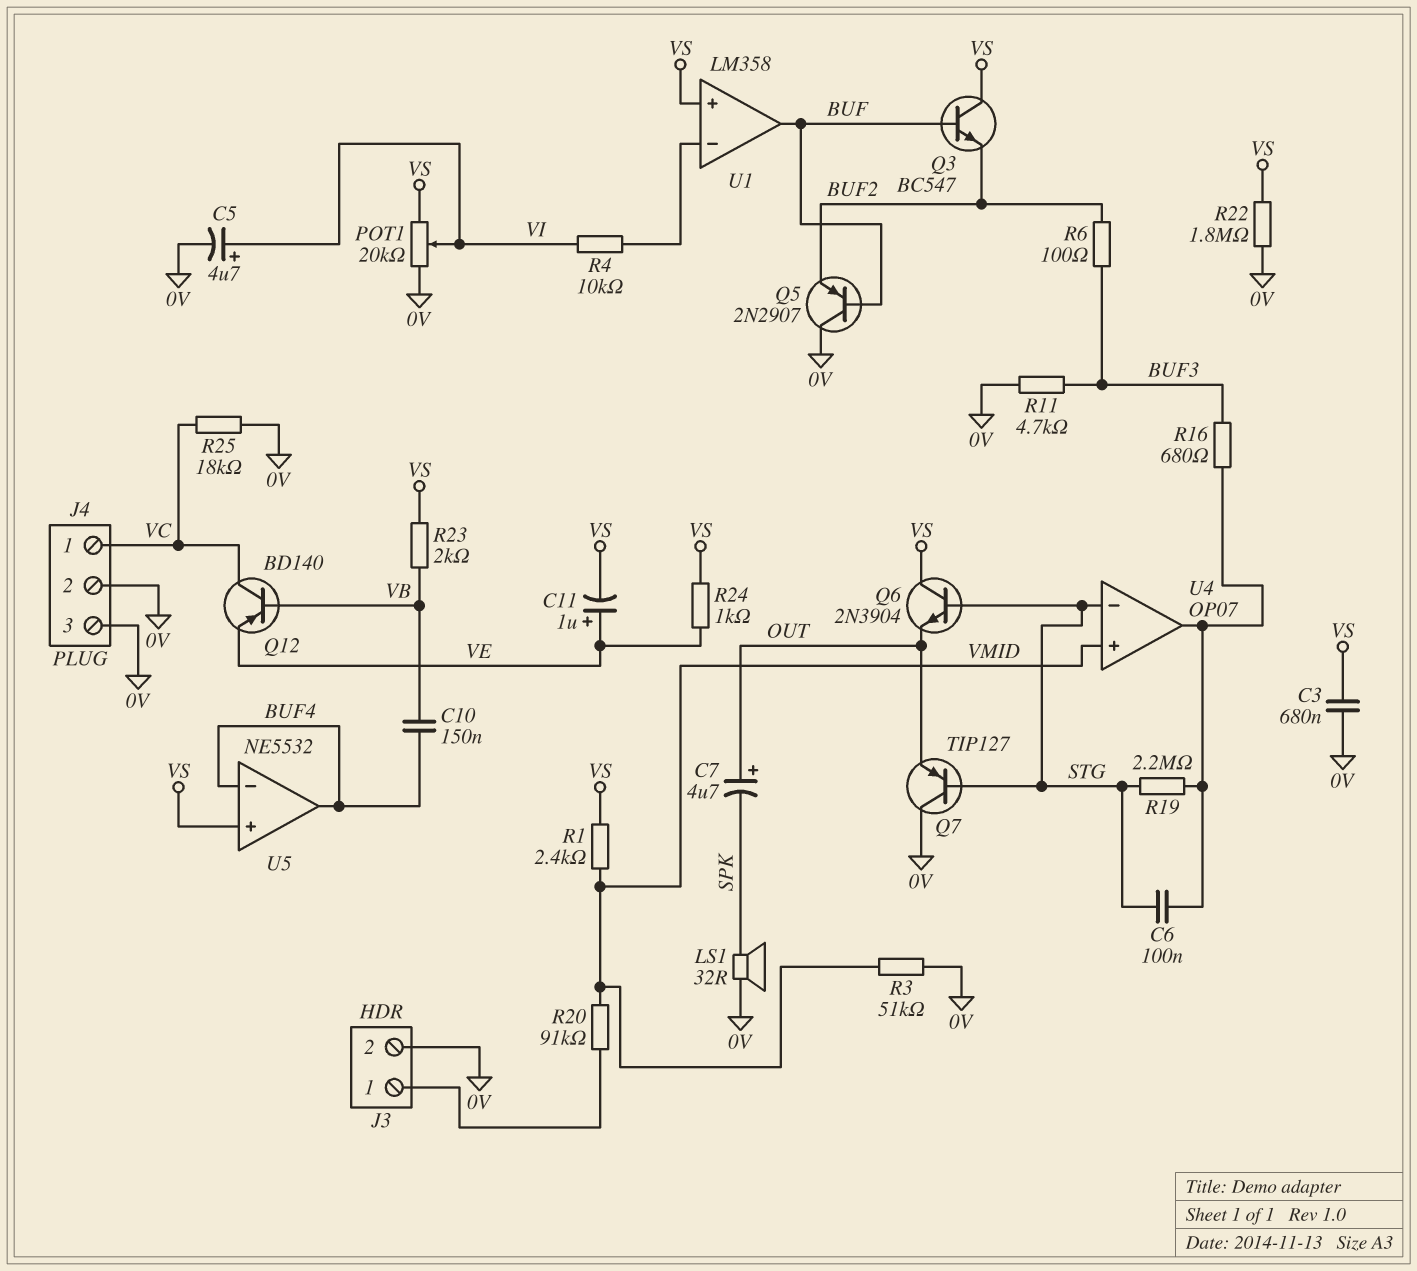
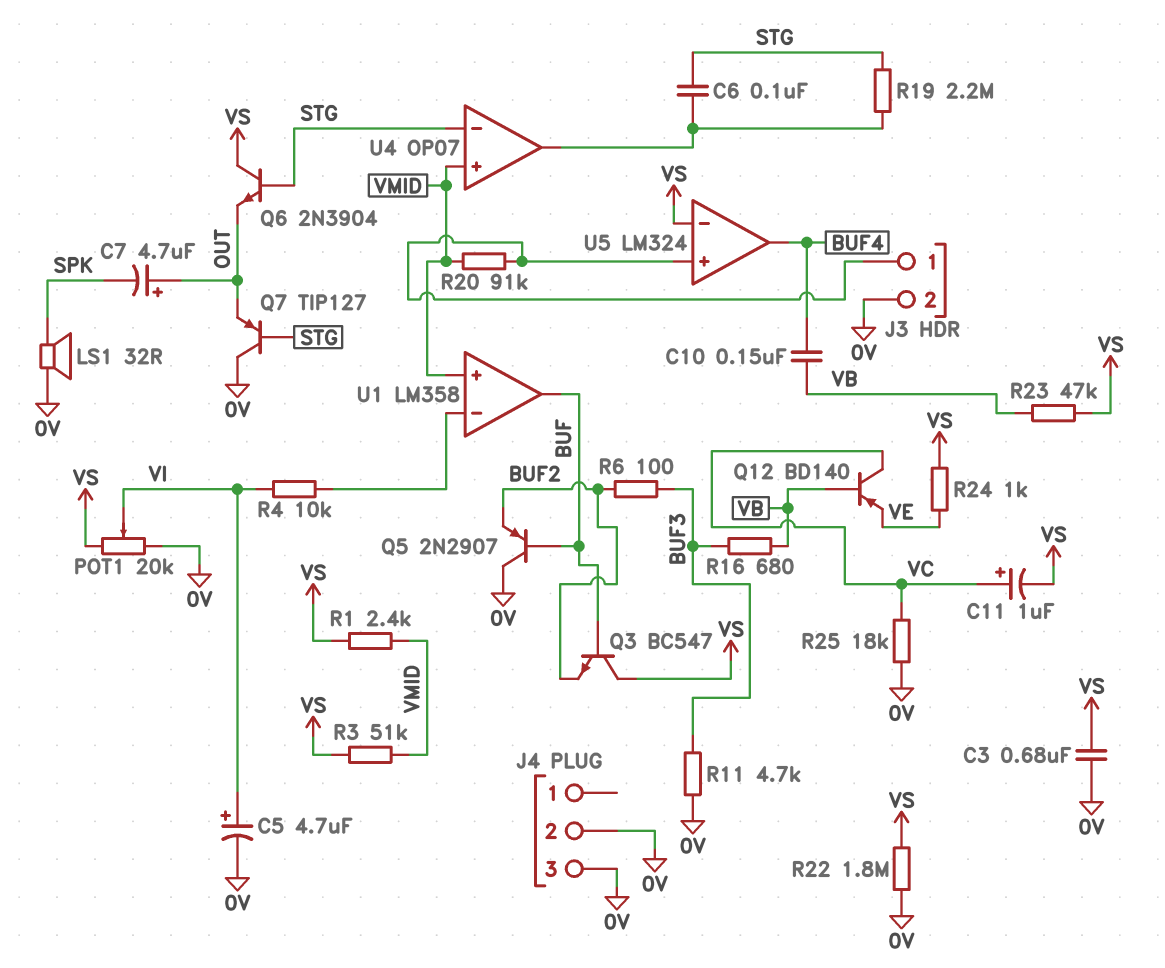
C11: 1uF (plus VE, minus VS) -> 1uF (plus VC, minus VS)
J4 pin 1: VC -> none
R3: 51k (0V, VMID) -> 51k (VMID, VS)
R16: 680 (BUF3, U4/out) -> 680 (BUF3, VB)
R23: 2k (VB, VS) -> 47k (VB, VS)
U1 pin in+: VS -> VMID
U5: NE5532 -> LM324
U5 pin in+: VS -> J3/1
U5 pin in-: BUF4 -> VS

